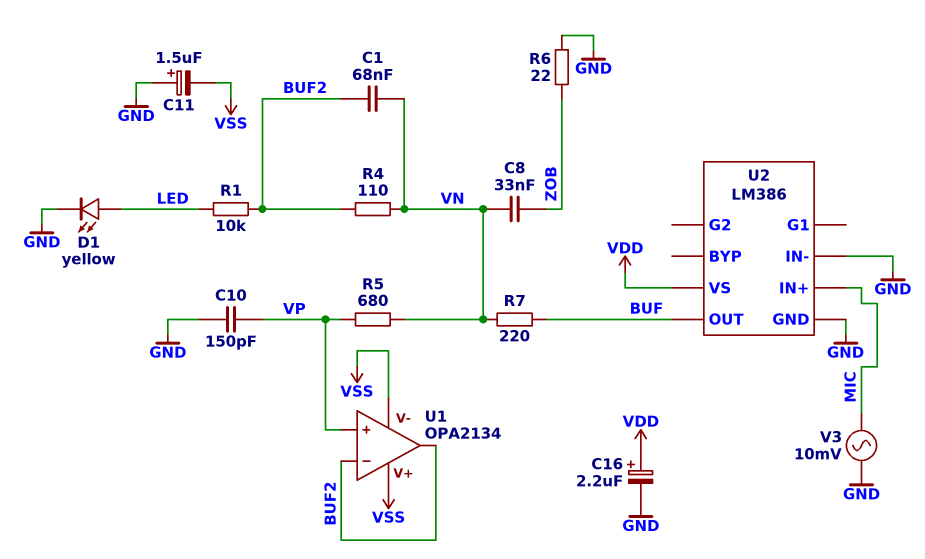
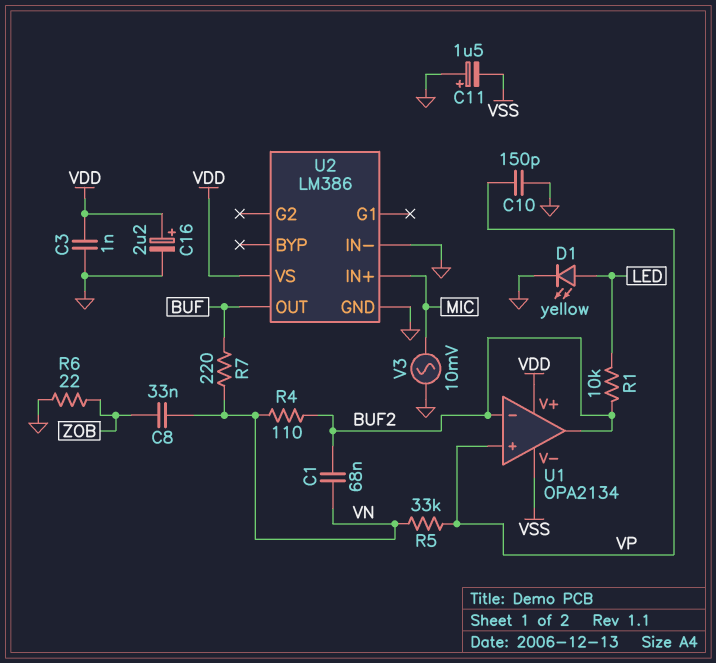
C3: none -> 1nF (GND, VDD)
R5: 680 (VN, VP) -> 33k (VN, VP)
U1 pin V+: VSS -> VDD

